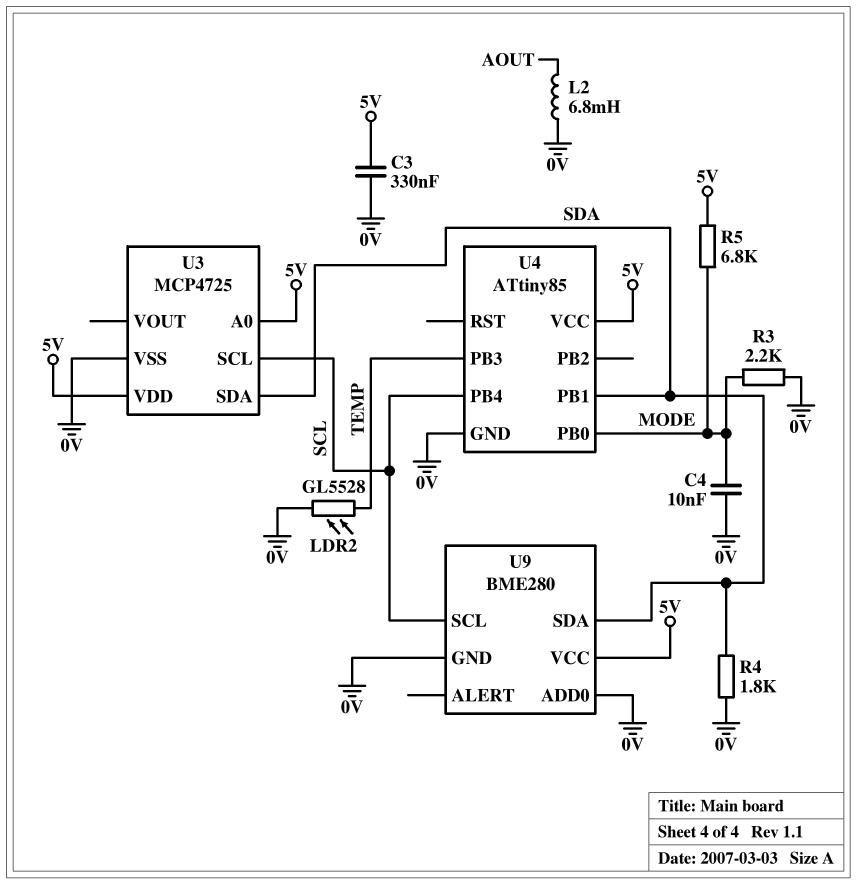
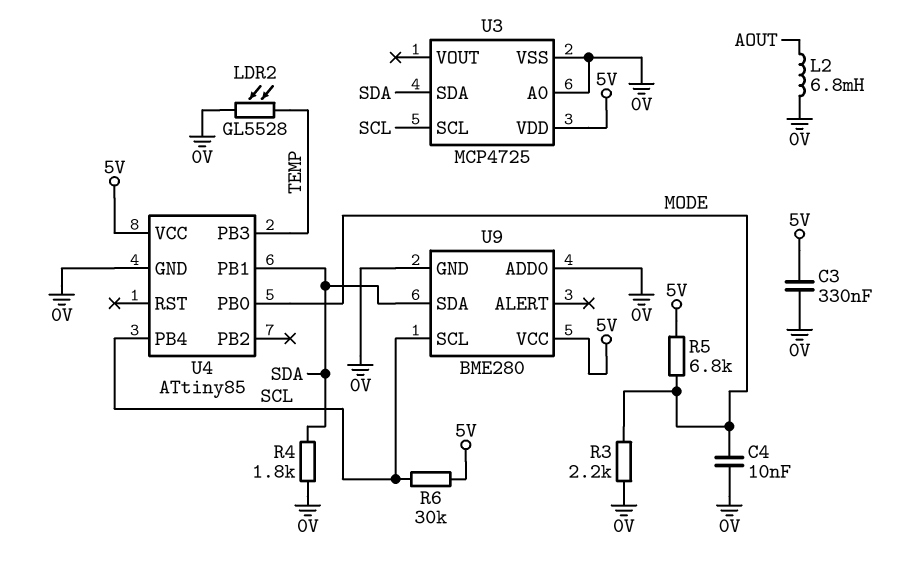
R6: none -> 30k (5V, SCL)
U3 pin A0: 5V -> 0V

